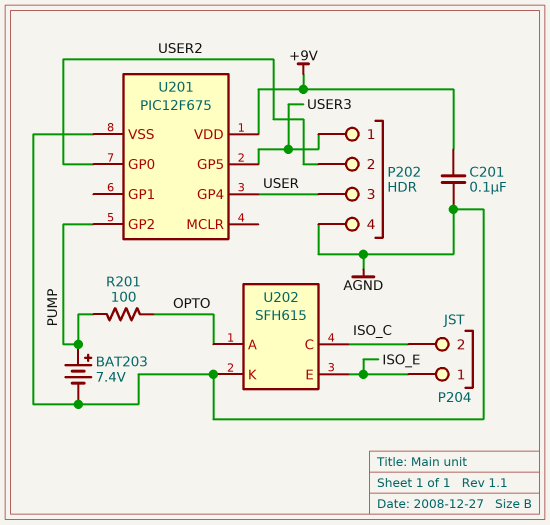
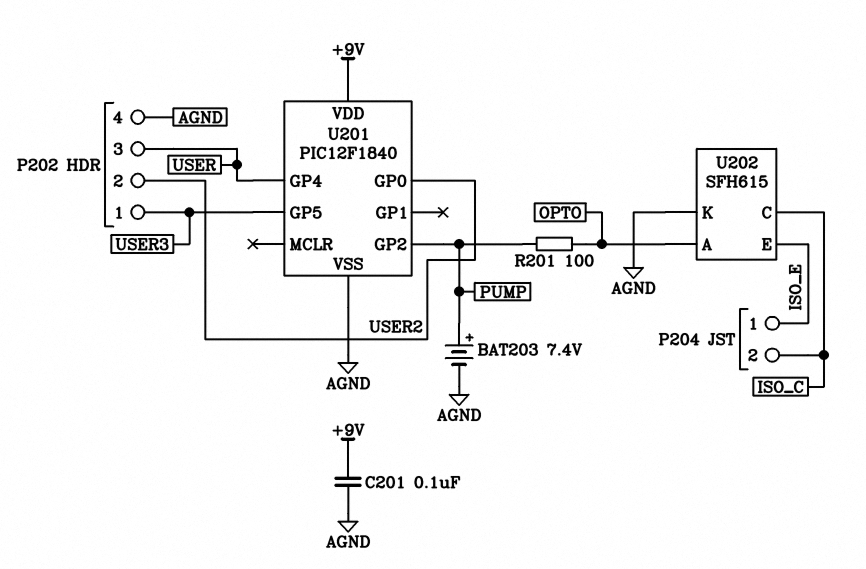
U201: PIC12F675 -> PIC12F1840

